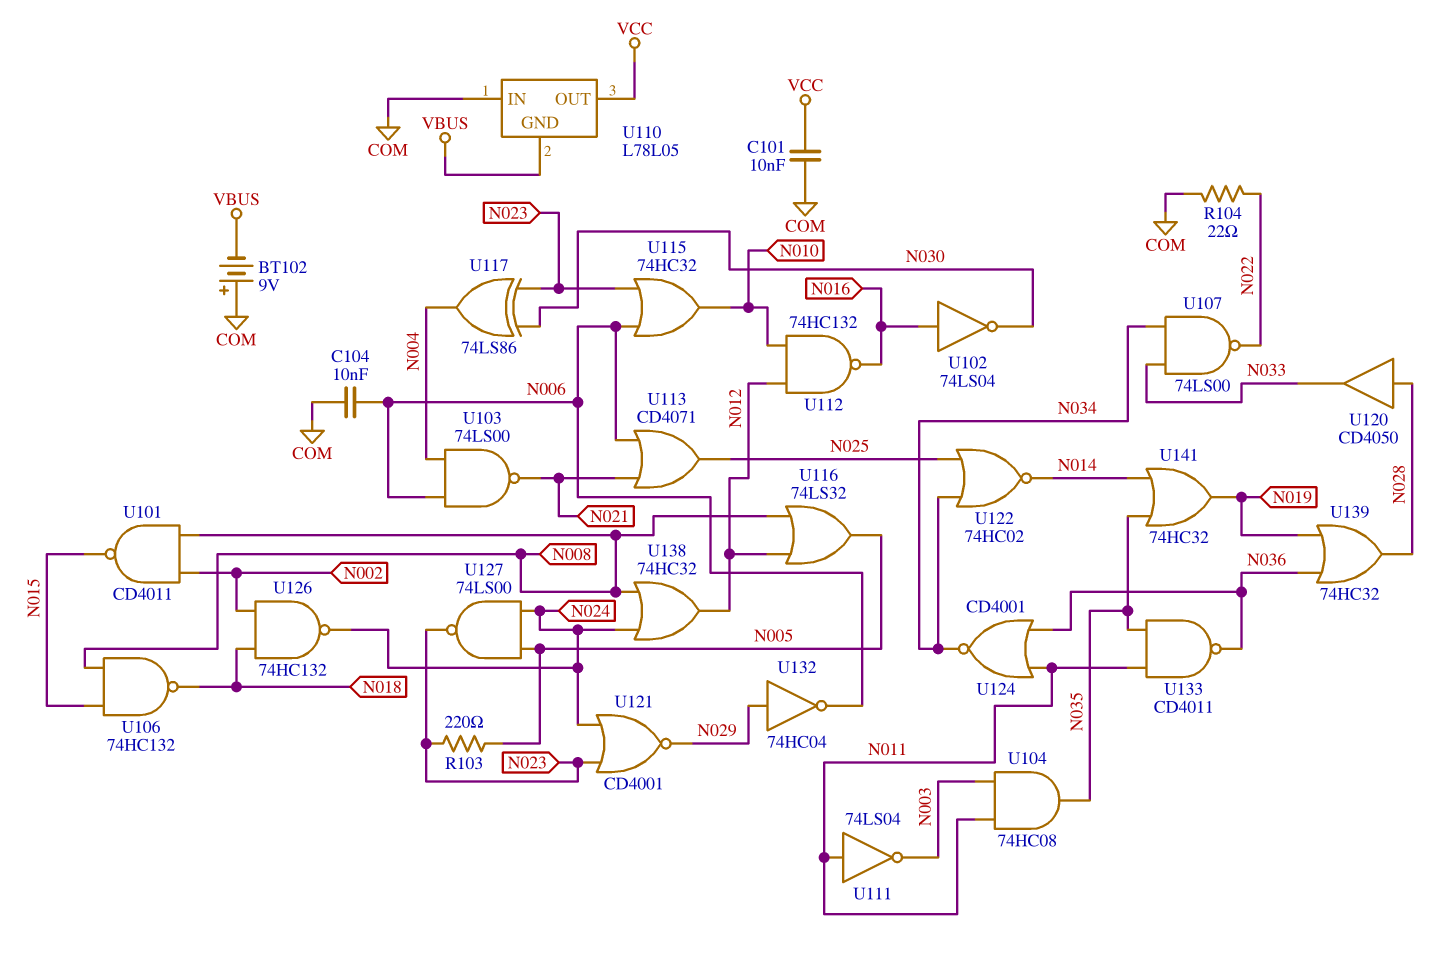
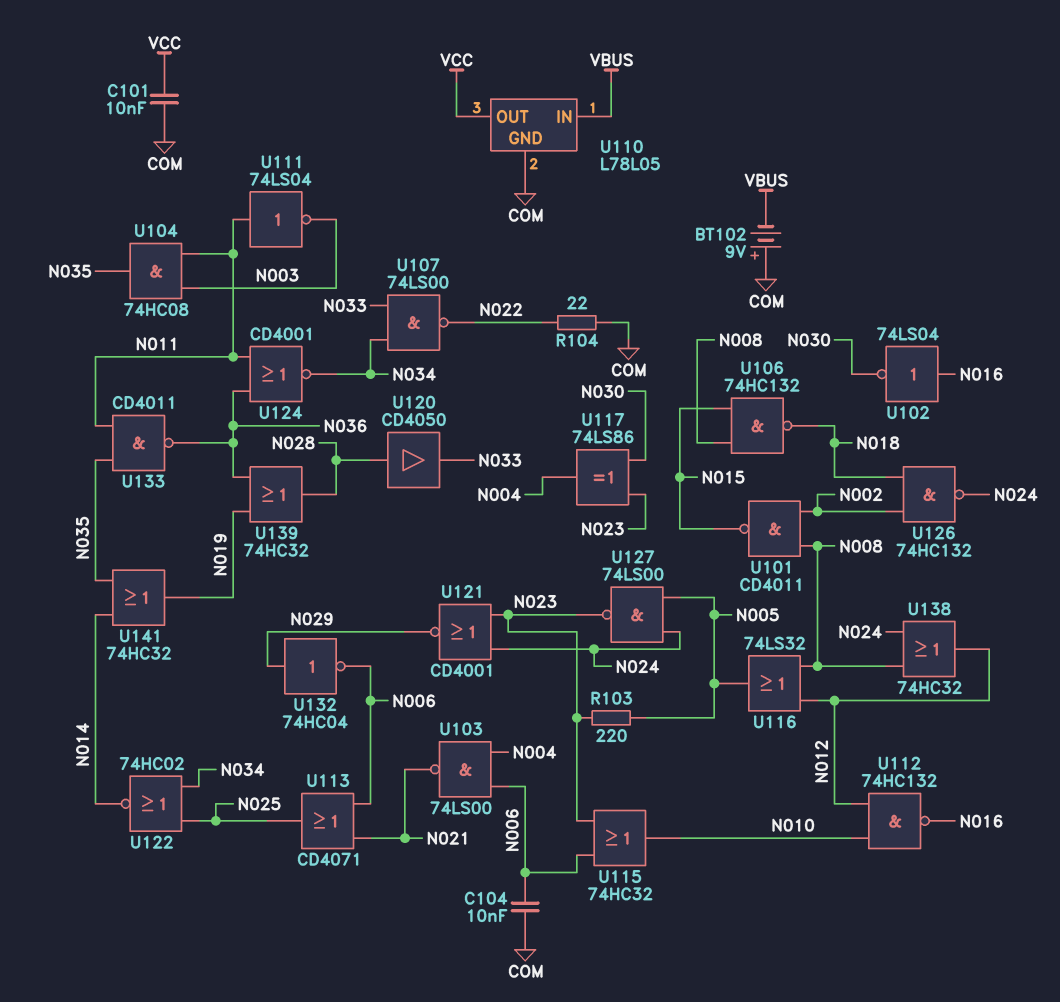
U110 pin GND: VBUS -> COM
U110 pin IN: COM -> VBUS

